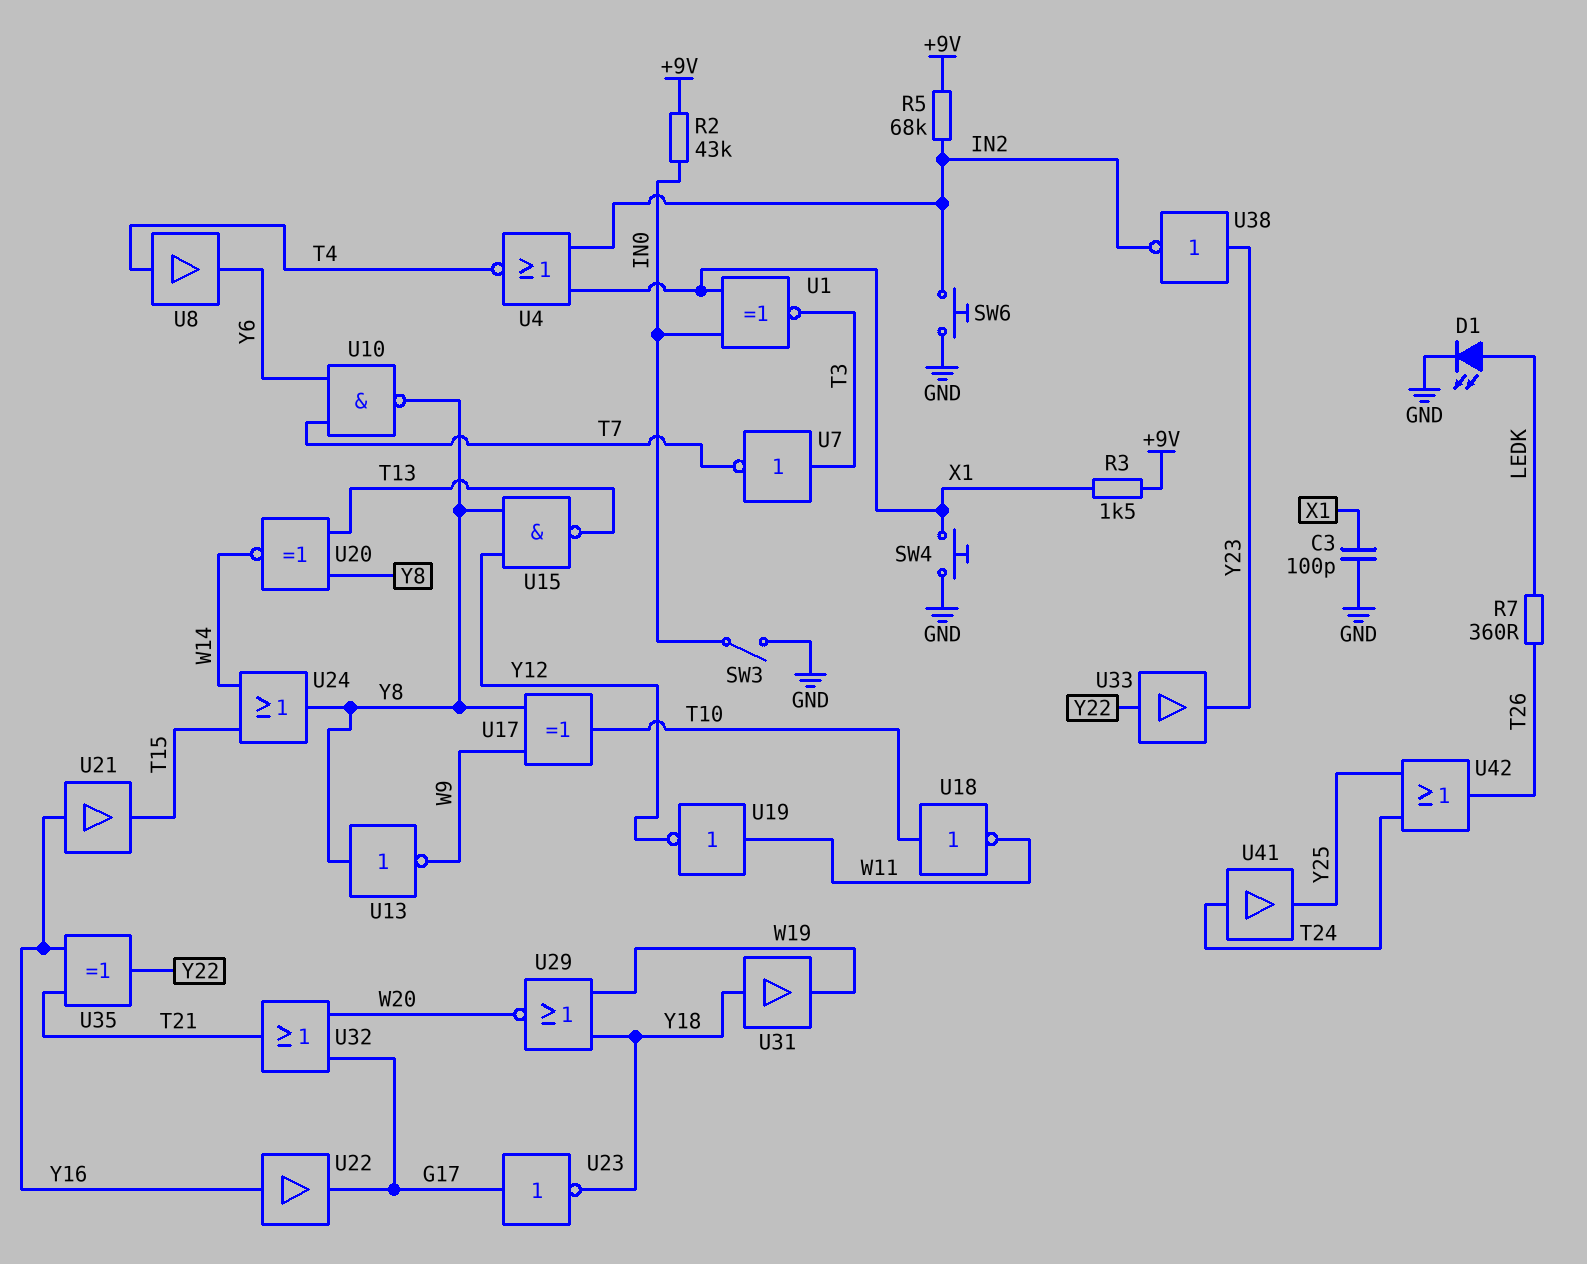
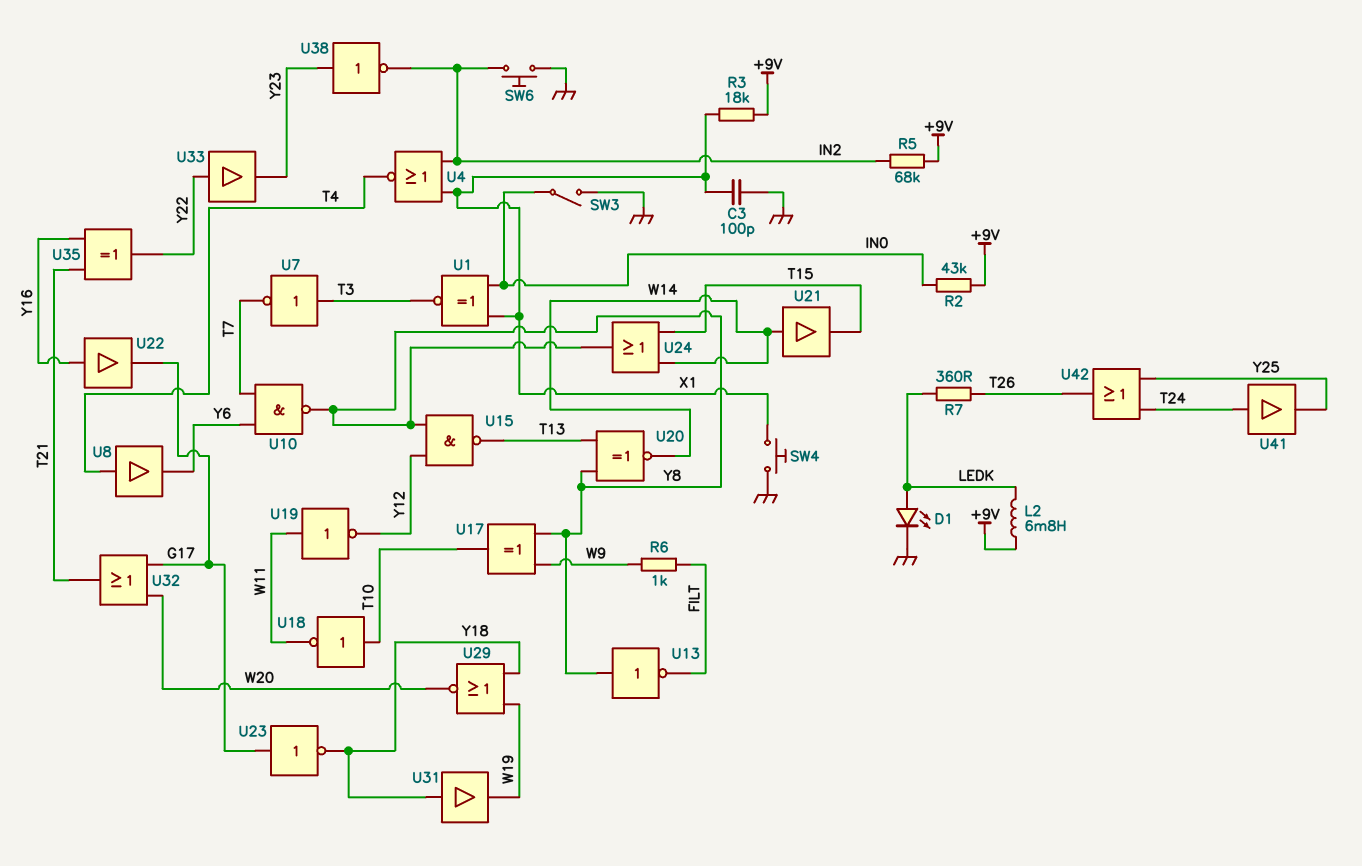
L2: none -> 6.8mH (+9V, LEDK)
R3: 1.5k (+9V, X1) -> 18k (+9V, X1)
R6: none -> 1k (FILT, W9)
U13: NOT (in Y8, out W9) -> NOT (in Y8, out FILT)
U21: buffer (in Y16, out T15) -> buffer (in W14, out T15)

